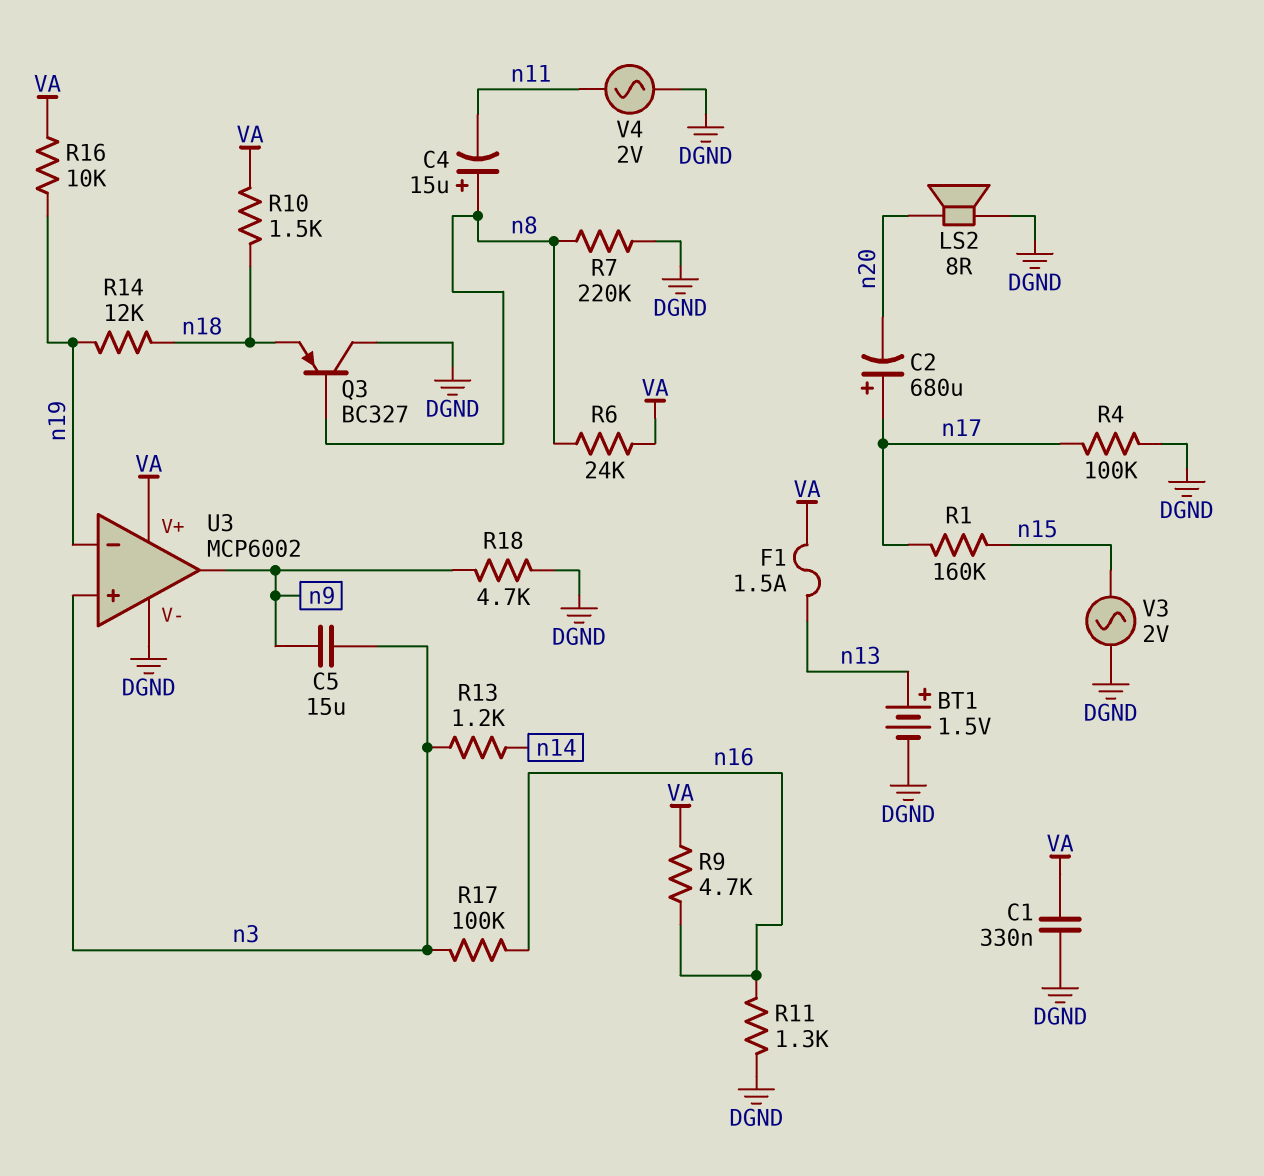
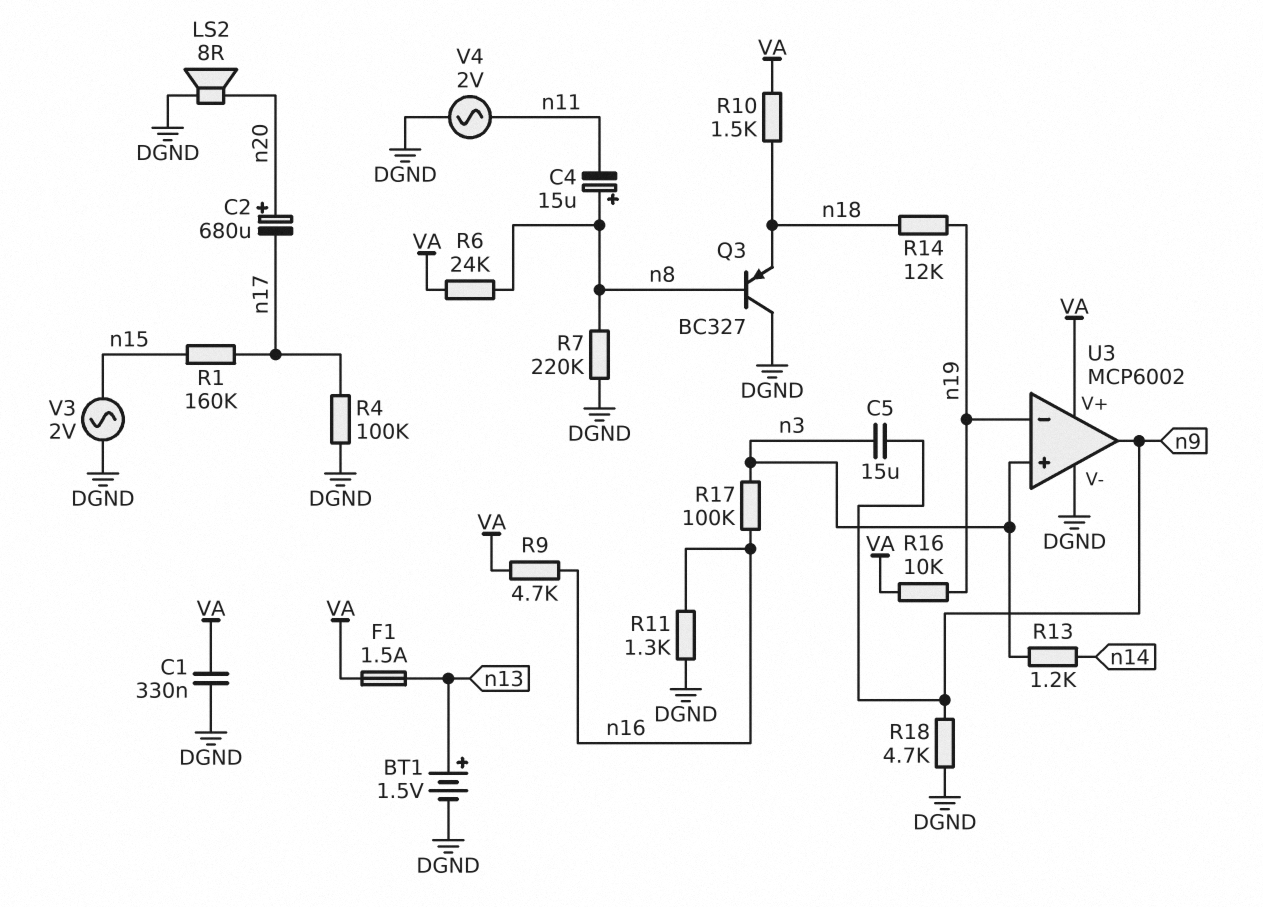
C2: 680uF (plus n17, minus n20) -> 680uF (plus n20, minus n17)

